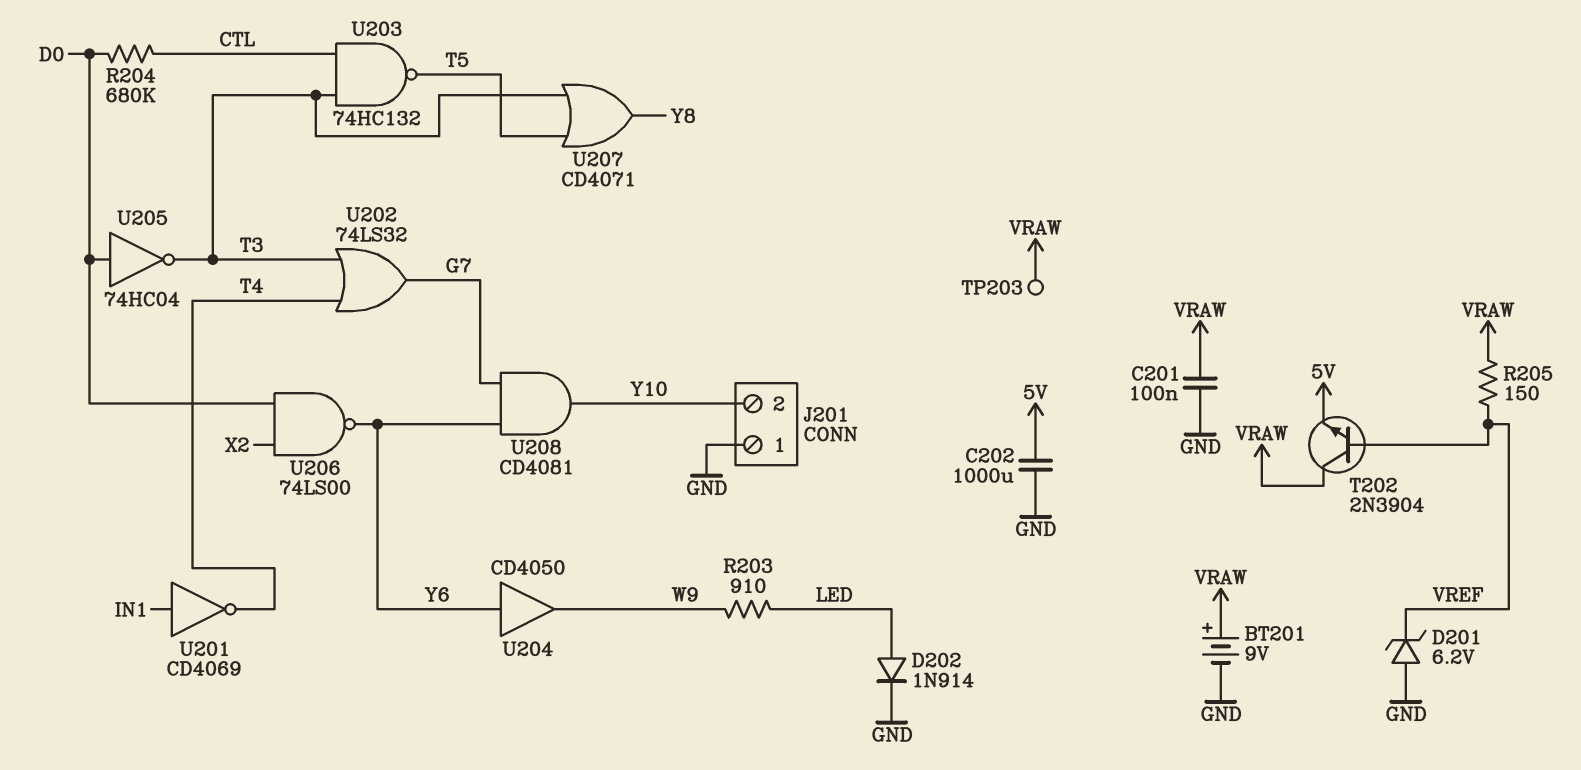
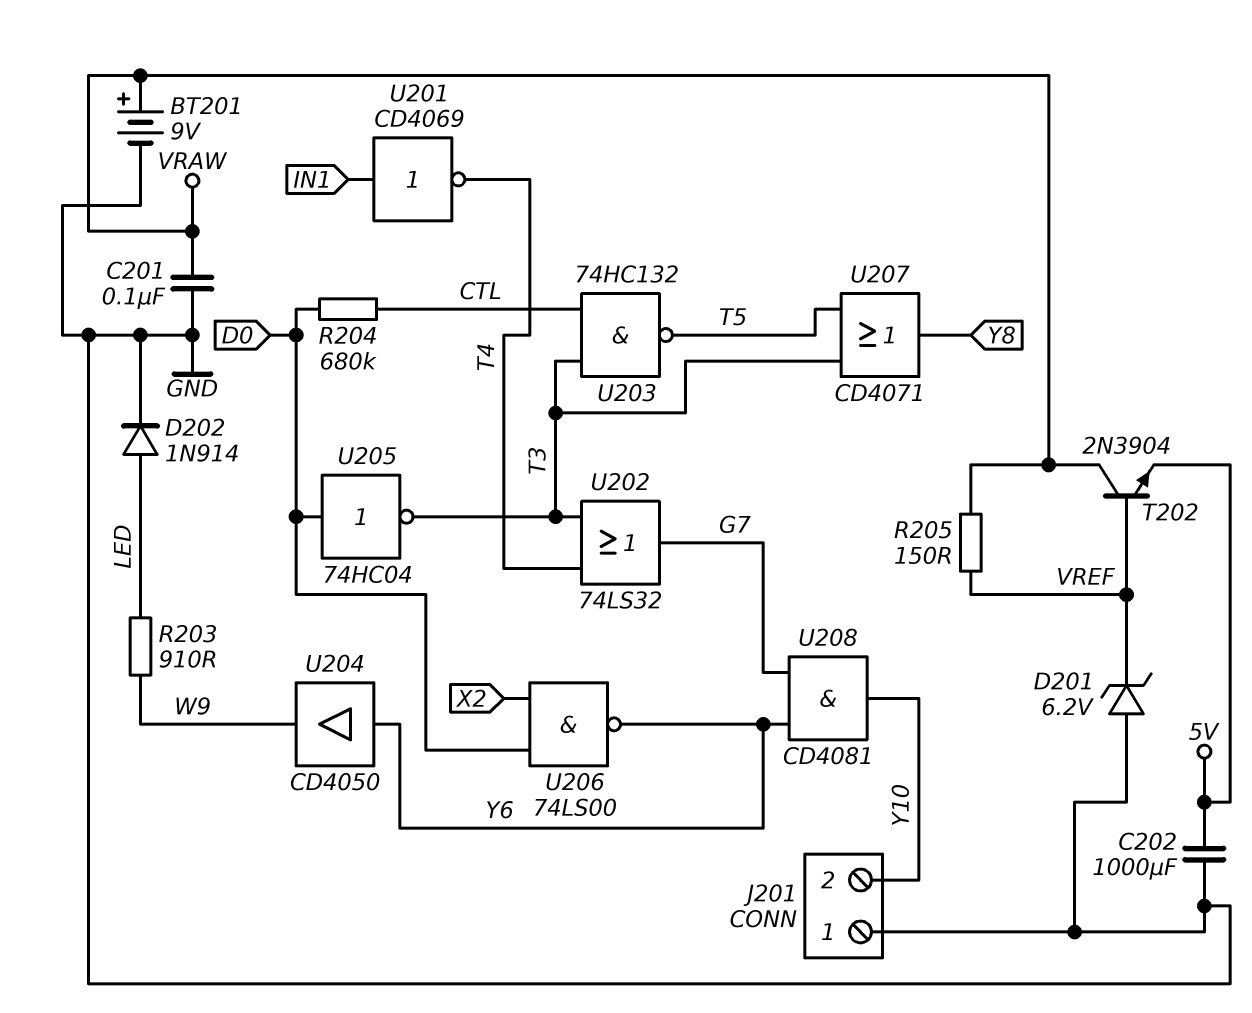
TP203: test point (VRAW) -> none

